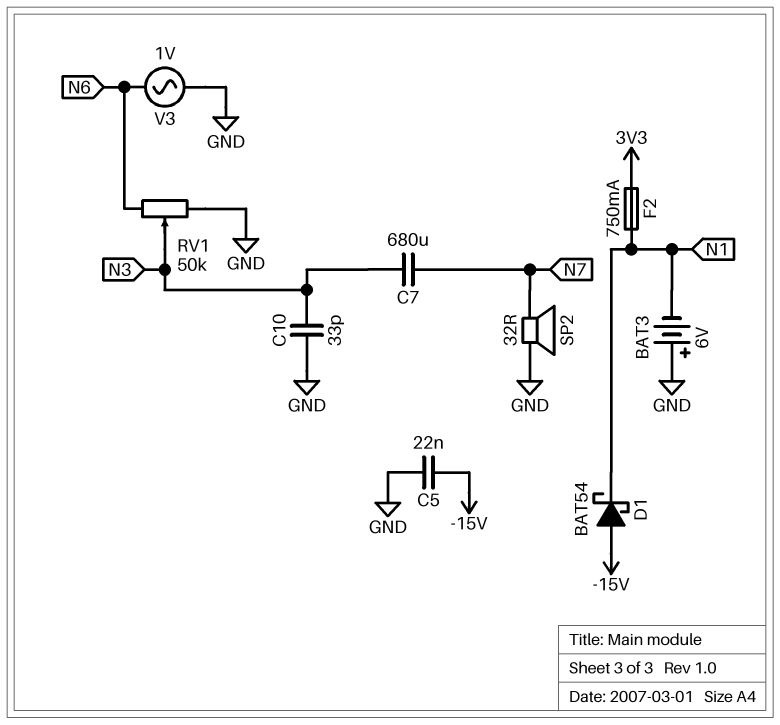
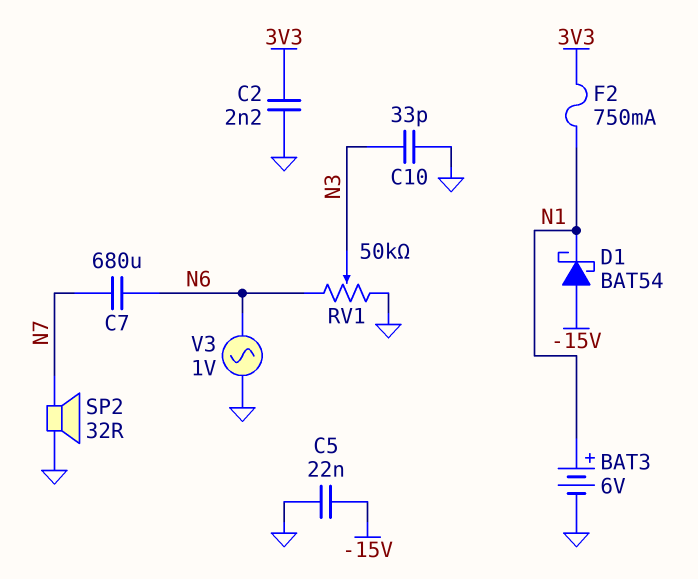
BAT3: 6V (plus GND, minus N1) -> 6V (plus N1, minus GND)
C2: none -> 2.2nF (3V3, GND)
C7: 680uF (N3, N7) -> 680uF (N6, N7)

